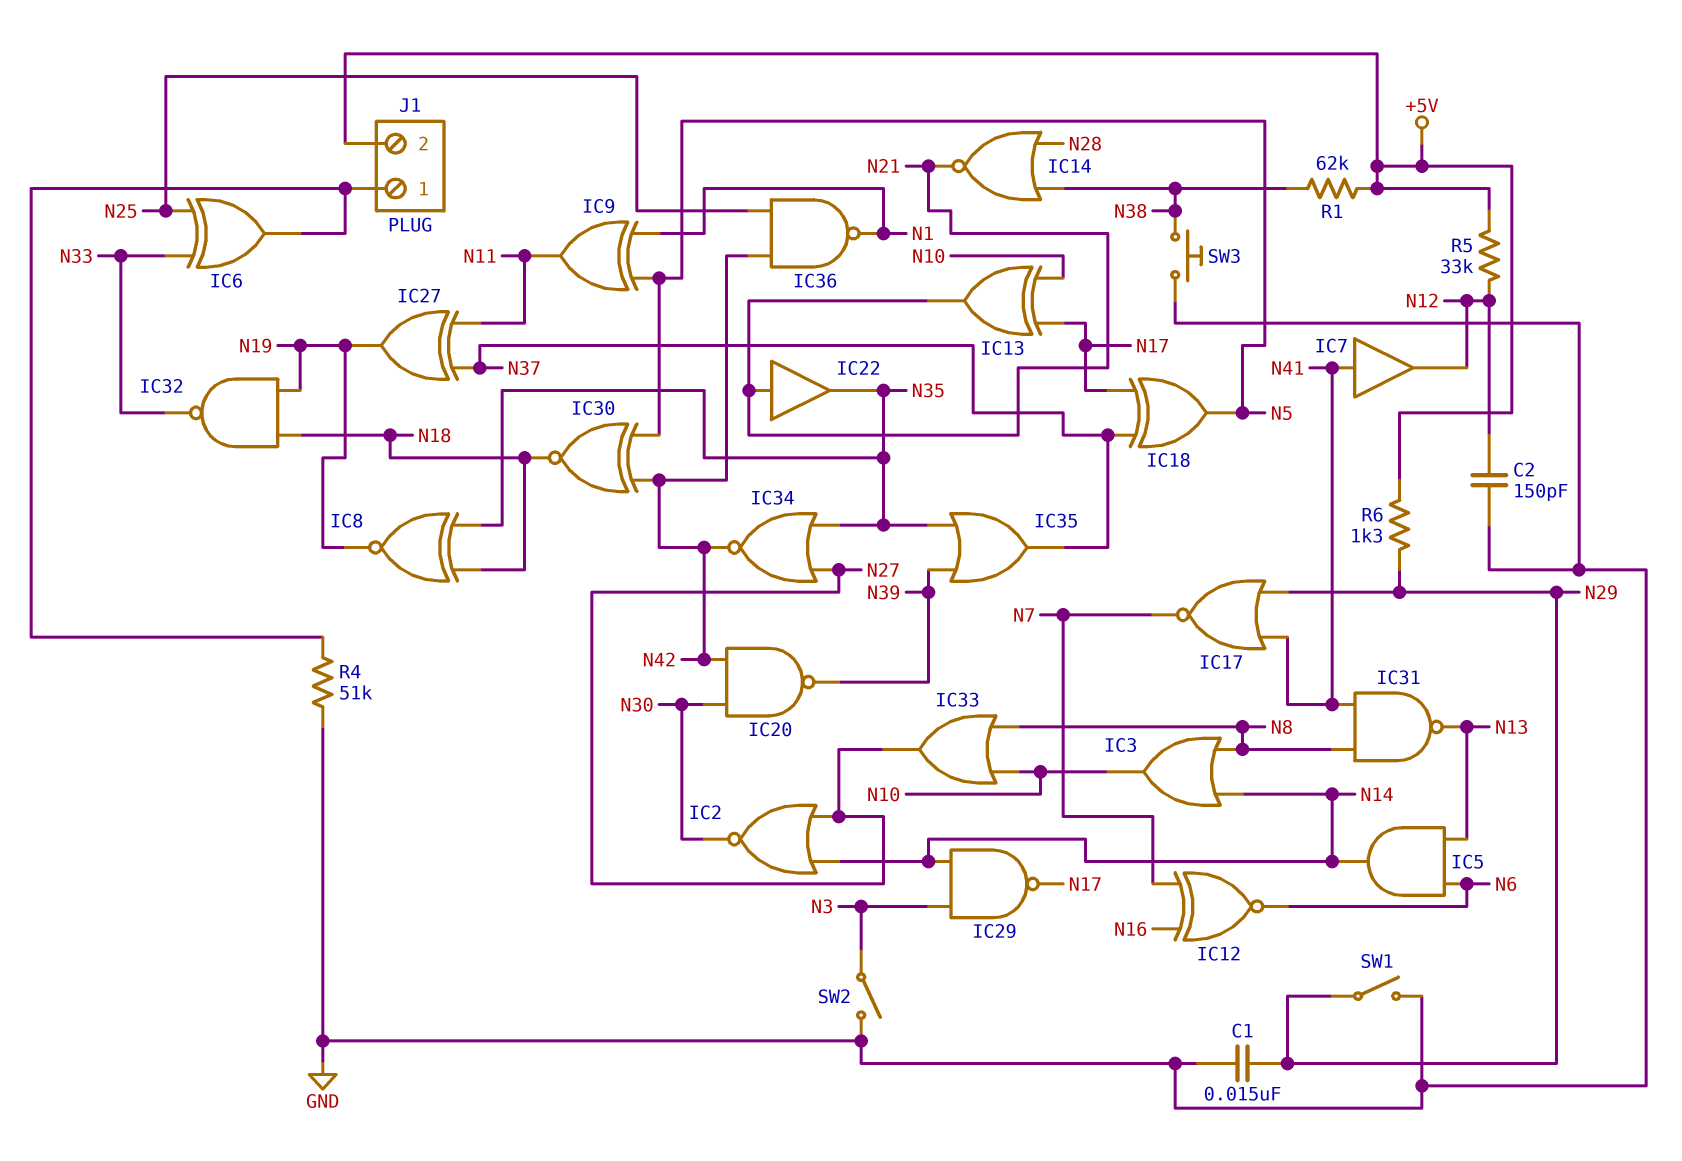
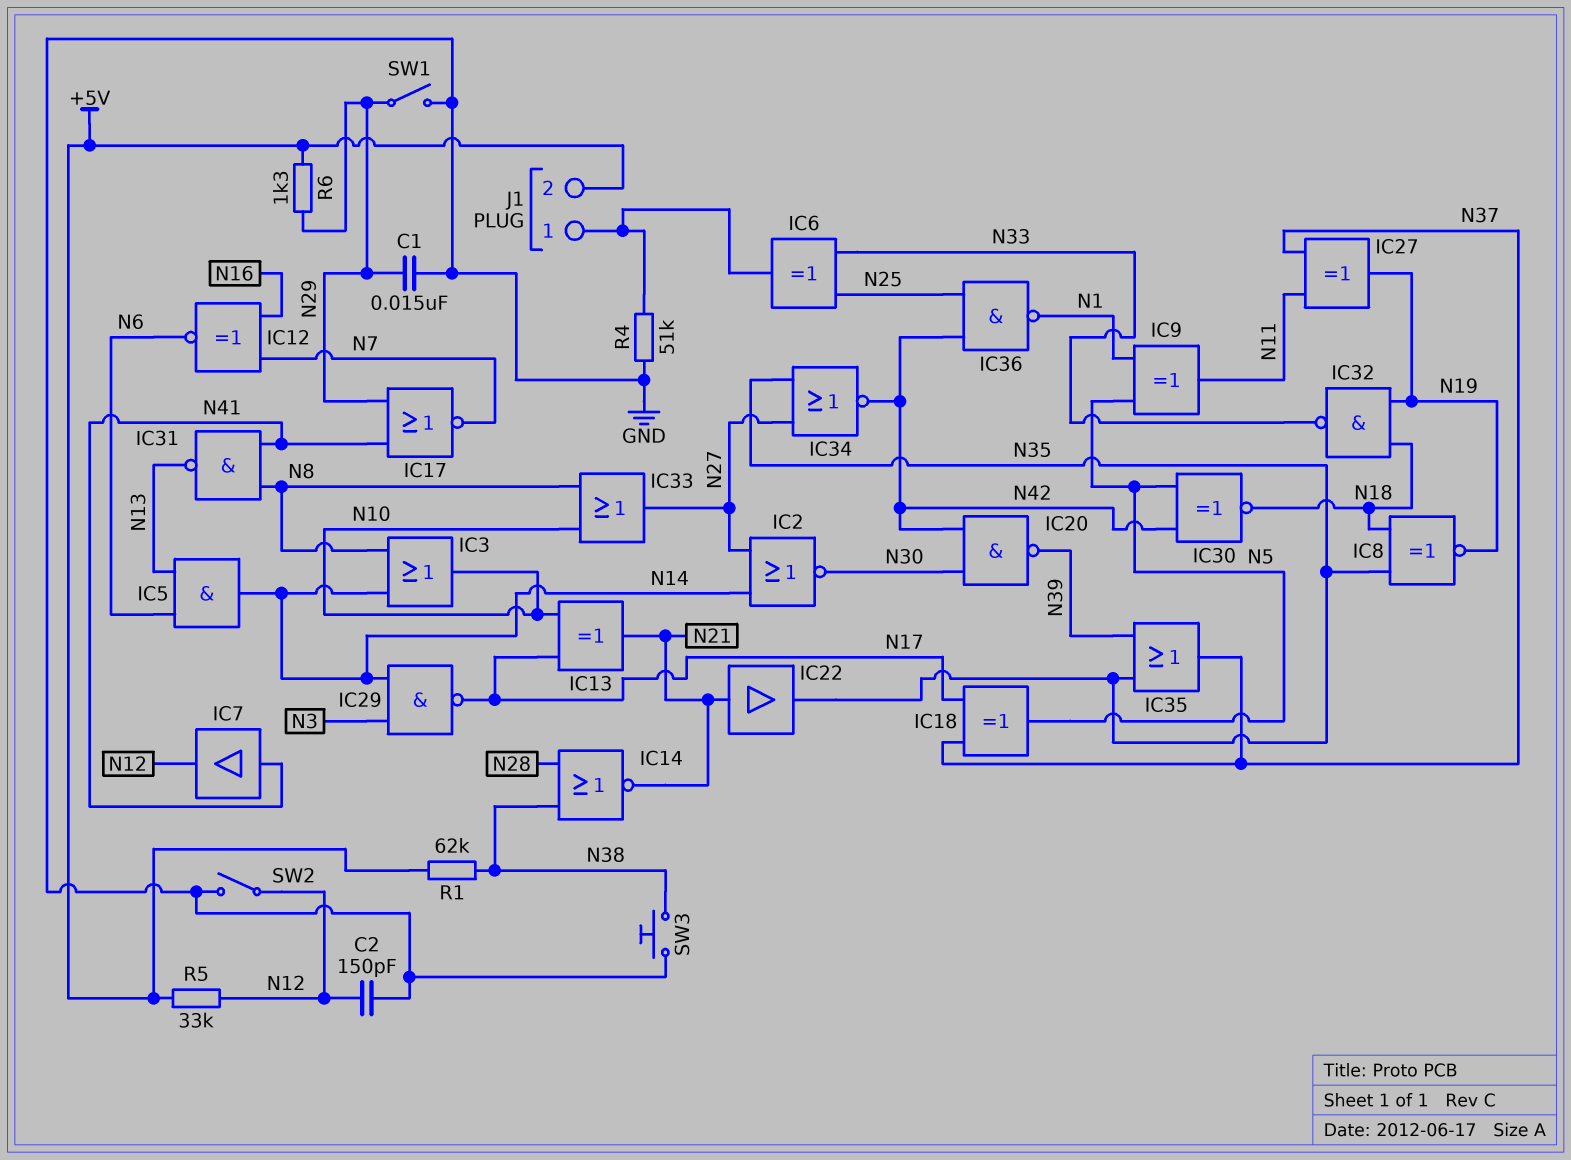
SW2: switch (GND, N3) -> switch (GND, N12)

